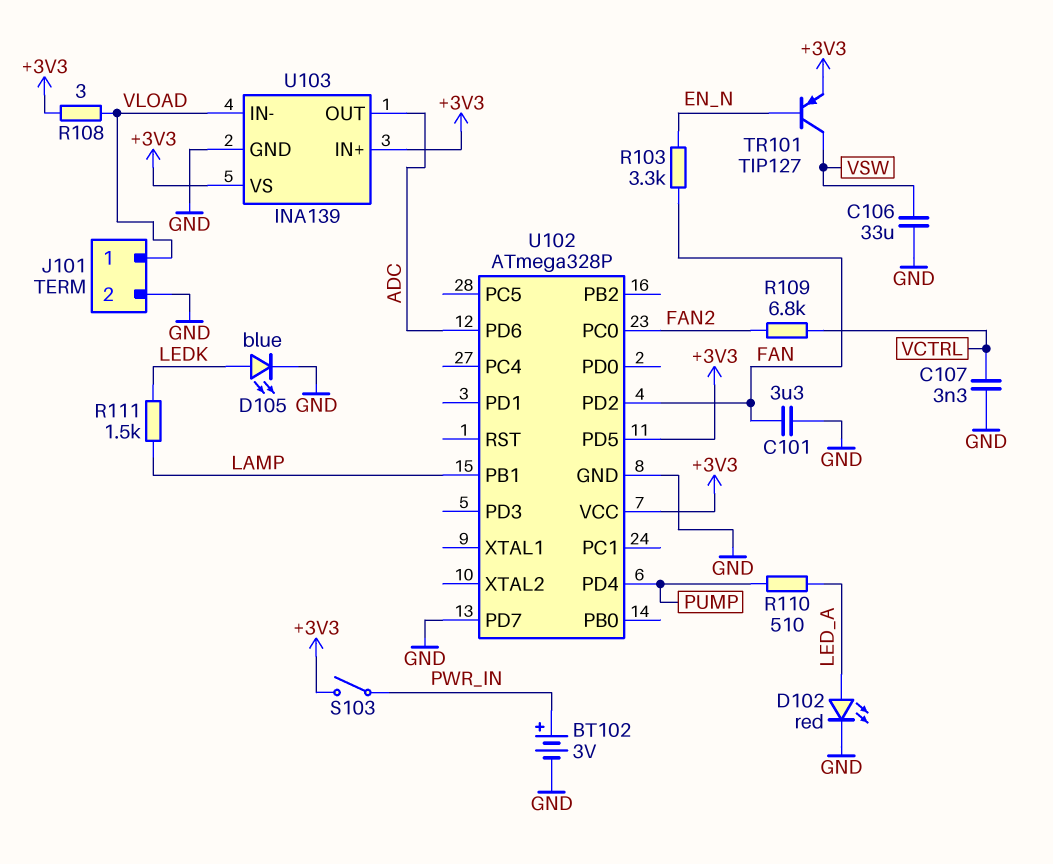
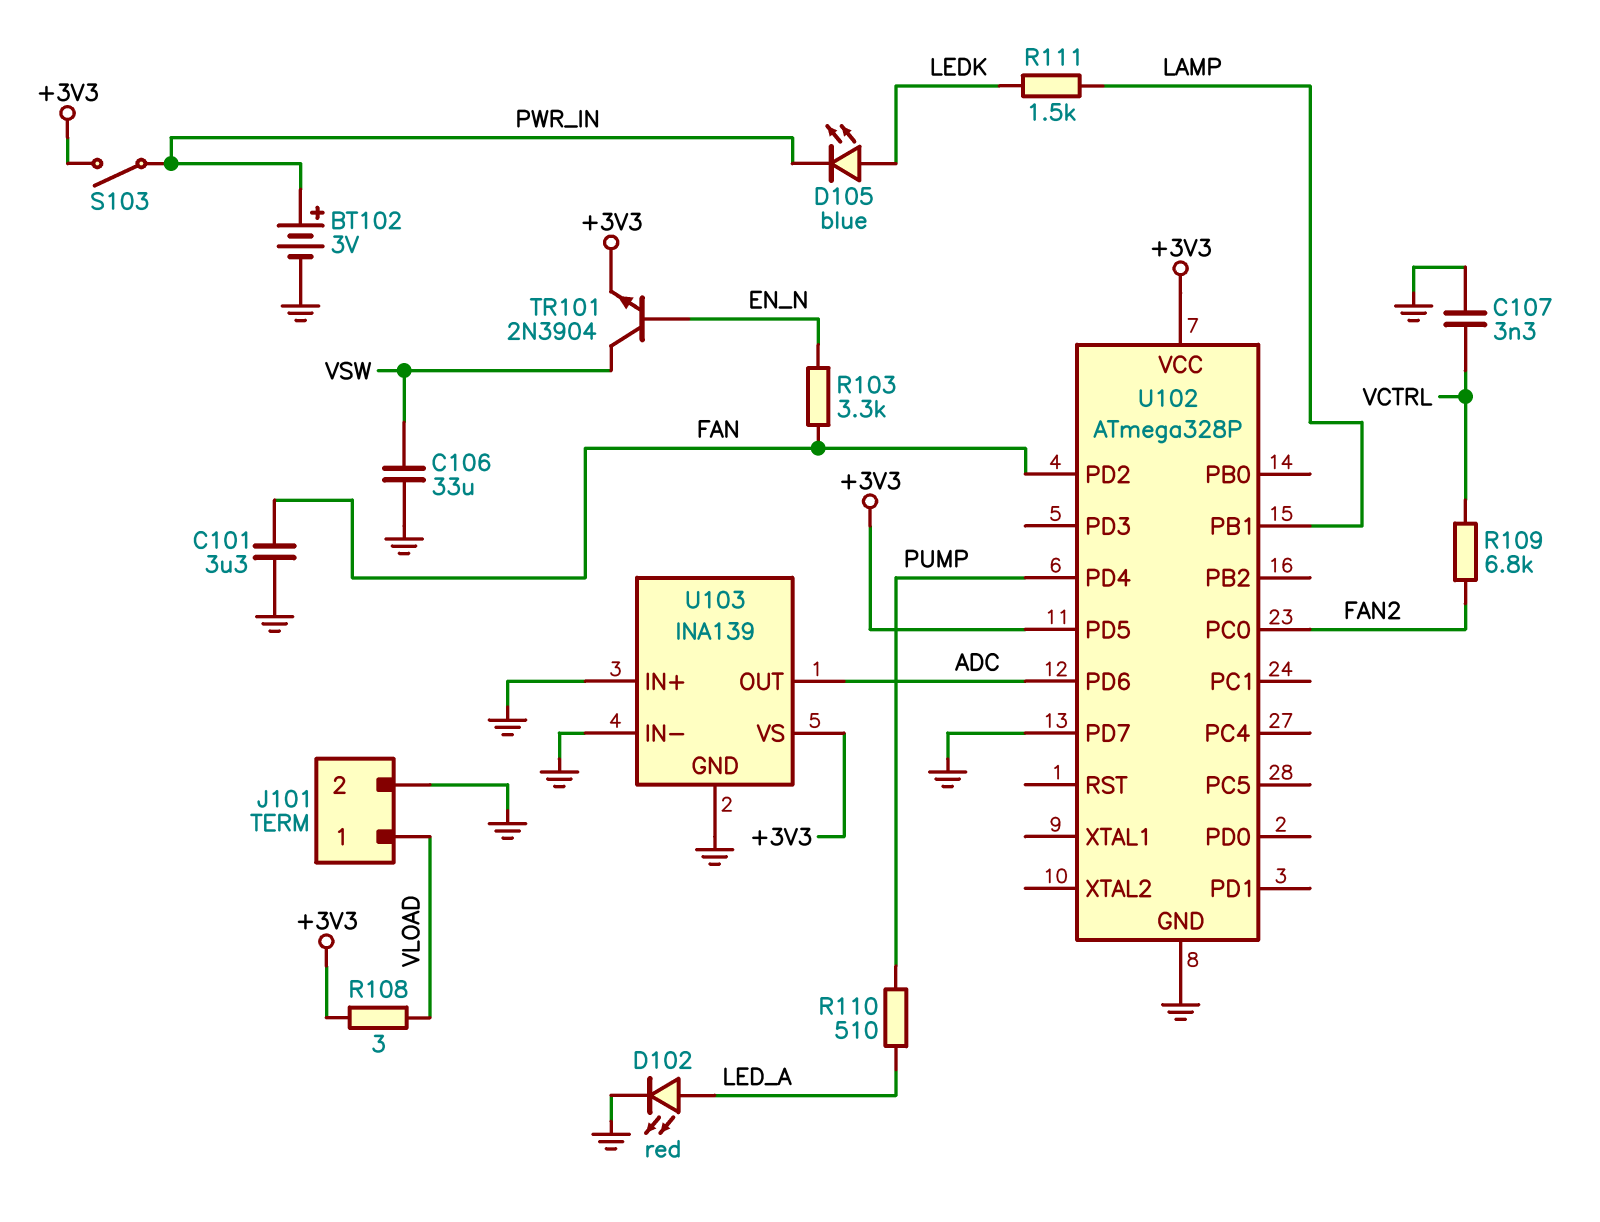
D105: LED blue (A LEDK, K GND) -> LED blue (A LEDK, K PWR_IN)
TR101: PNP TIP127 (B EN_N, C VSW, E +3V3) -> NPN 2N3904 (B EN_N, C VSW, E +3V3)
U103 pin IN+: +3V3 -> GND
U103 pin IN-: VLOAD -> GND

